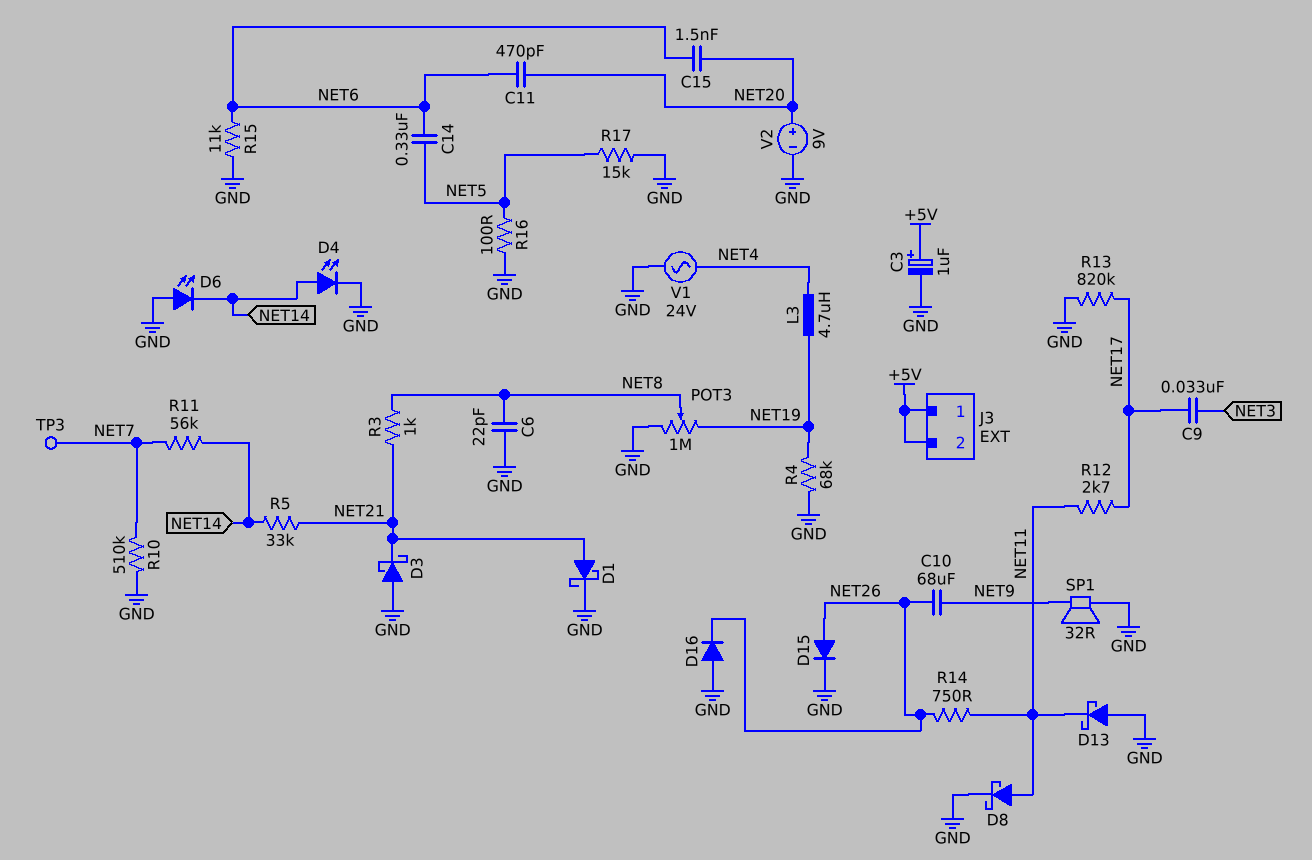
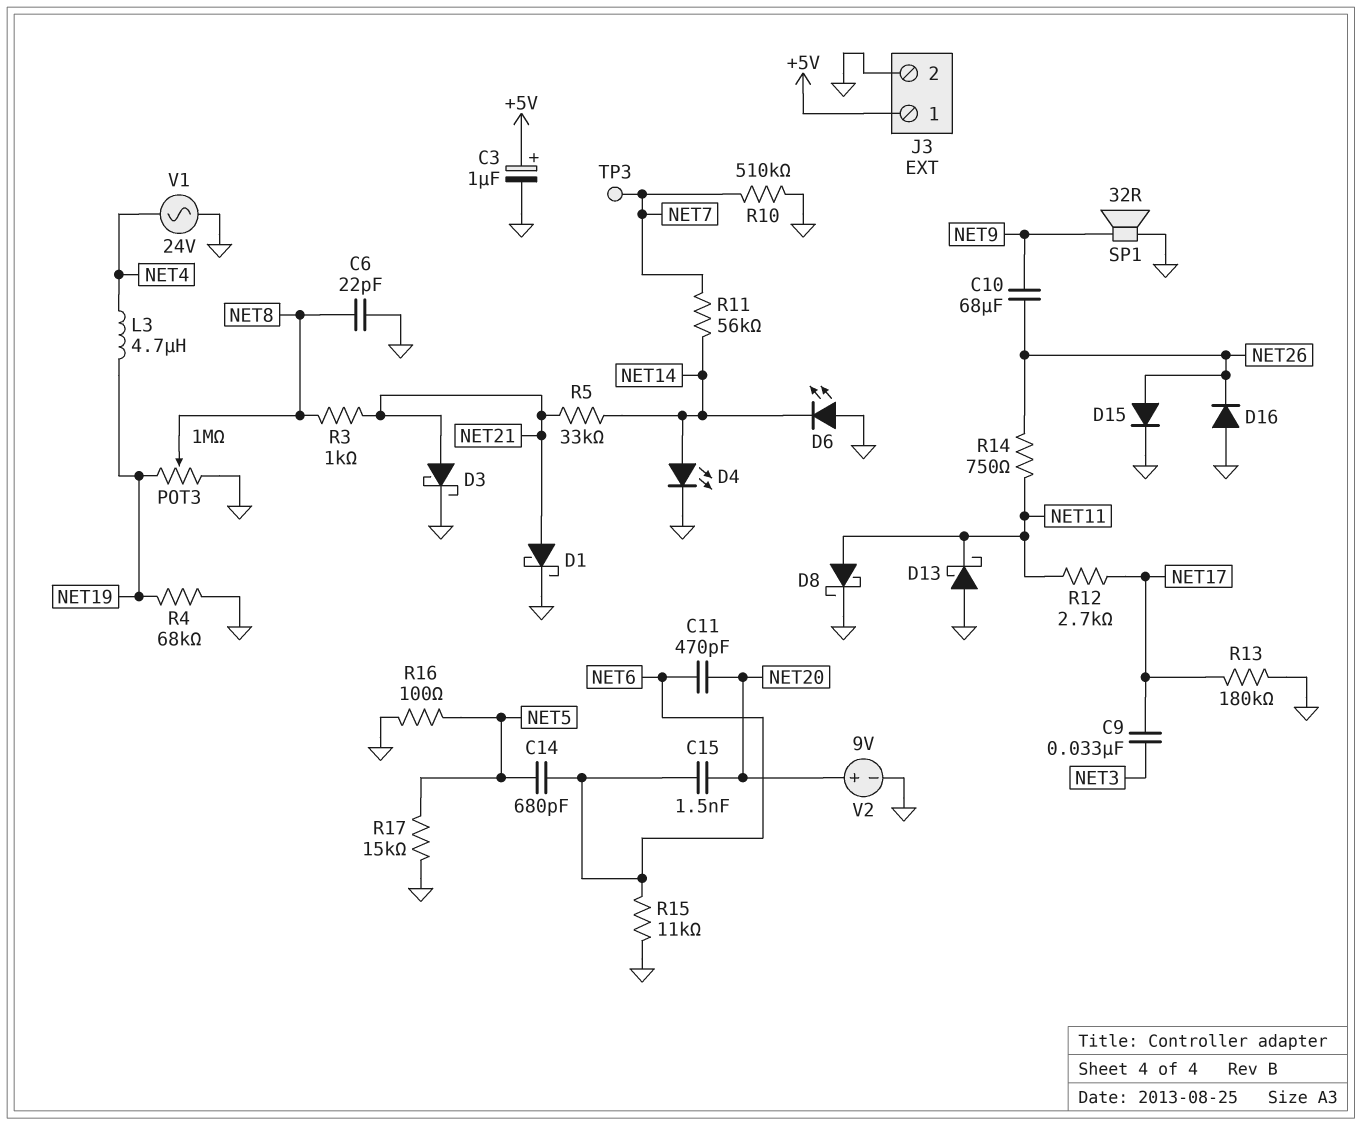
C14: 330nF (NET5, NET6) -> 680pF (NET5, NET6)
D3: schottky (A GND, K NET21) -> schottky (A NET21, K GND)
J3 pin 2: +5V -> GND
R13: 820k (GND, NET17) -> 180k (GND, NET17)

